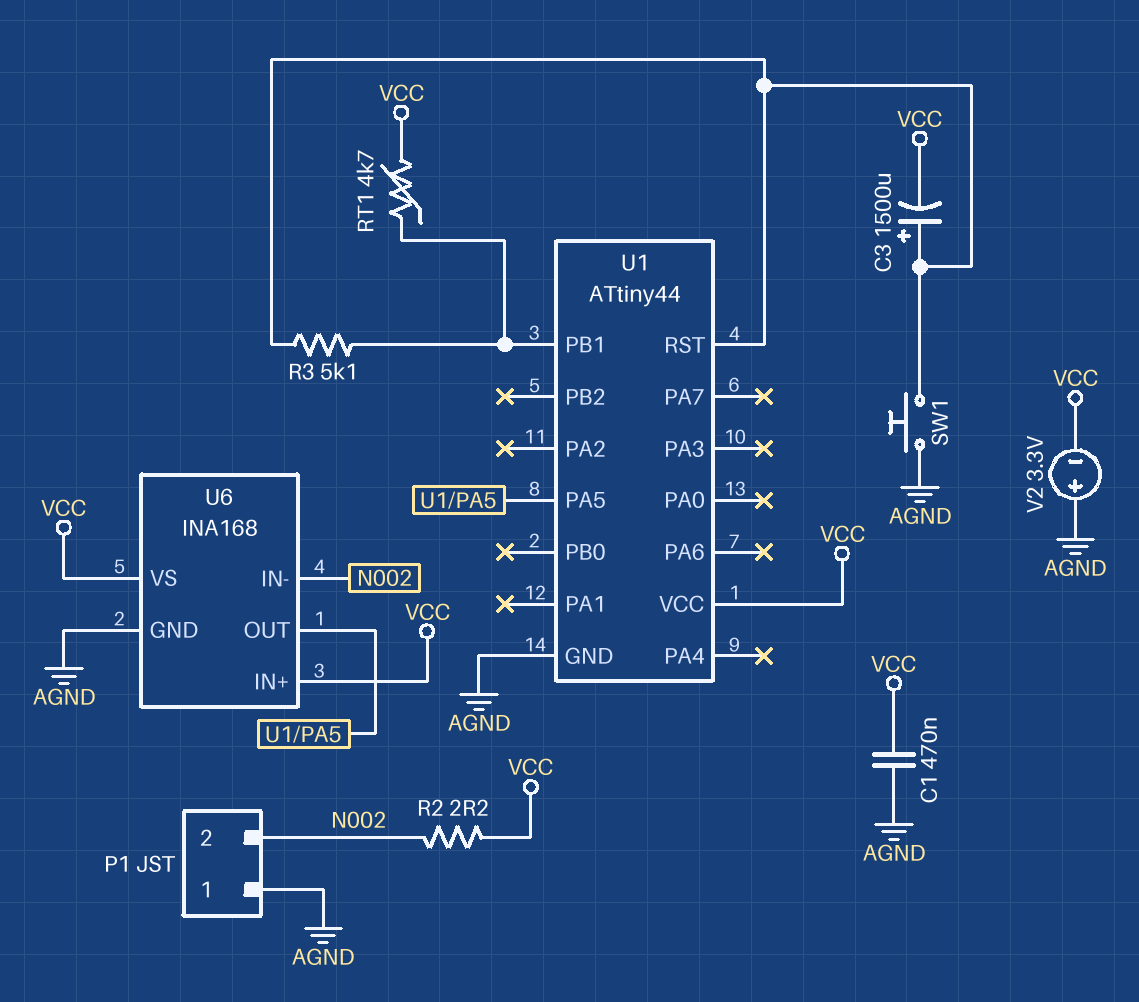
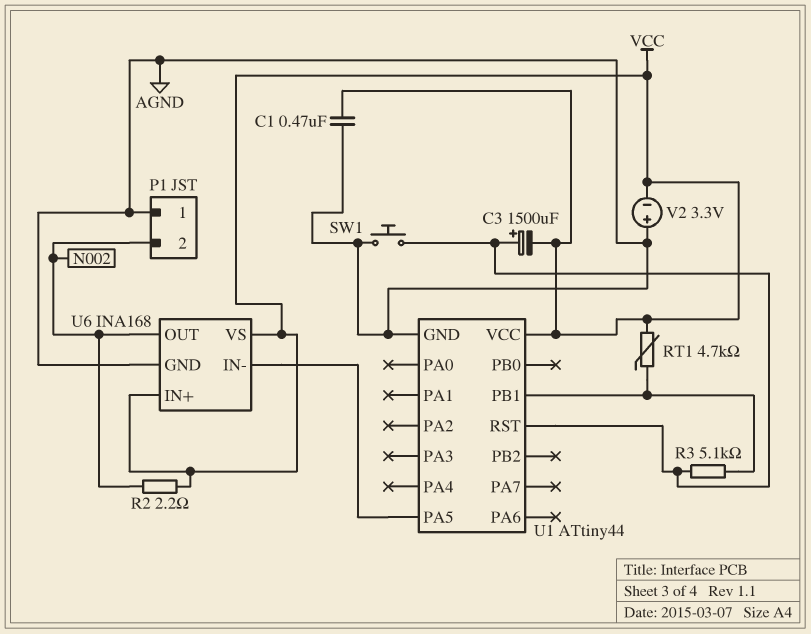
U6 pin IN-: N002 -> U1/PA5
U6 pin OUT: U1/PA5 -> N002

